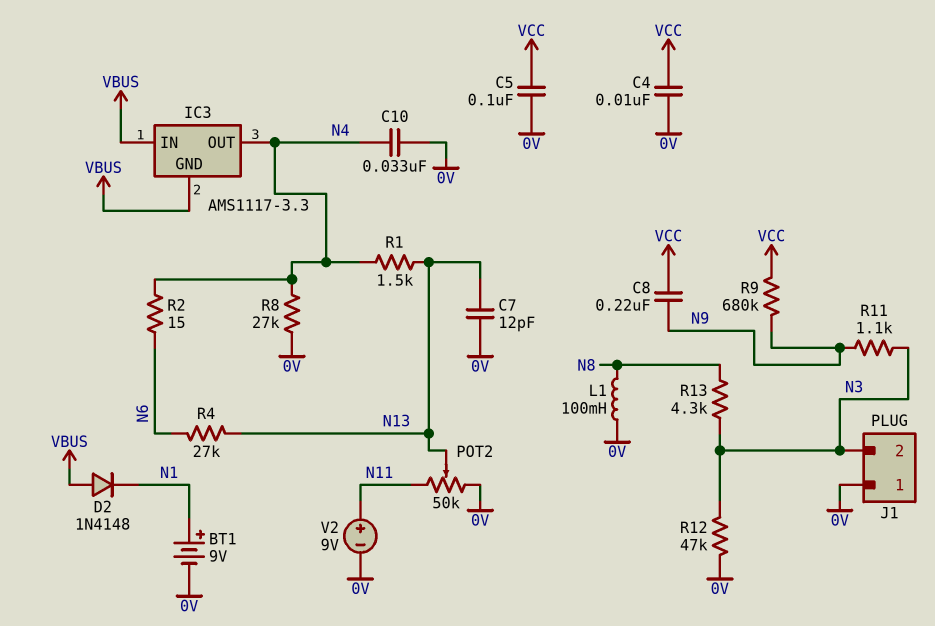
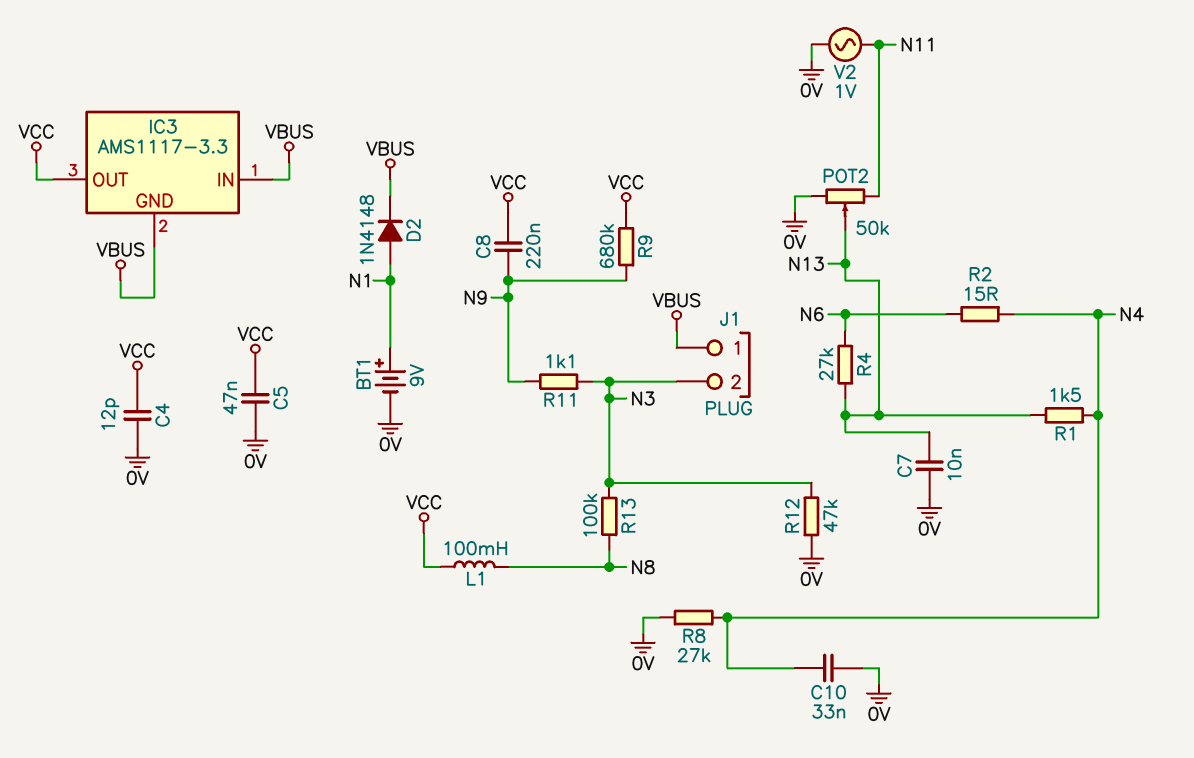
C4: 10nF (0V, VCC) -> 12pF (0V, VCC)
C5: 100nF (0V, VCC) -> 47nF (0V, VCC)
C7: 12pF (0V, N13) -> 10nF (0V, N13)
D2: diode 1N4148 (A VBUS, K N1) -> diode 1N4148 (A N1, K VBUS)
IC3 pin OUT: N4 -> VCC
J1 pin 1: 0V -> VBUS
L1: 100mH (0V, N8) -> 100mH (N8, VCC)
R13: 4.3k (N3, N8) -> 100k (N3, N8)
V2: 9V (plus N11, minus 0V) -> AC 1V (0V, N11)

